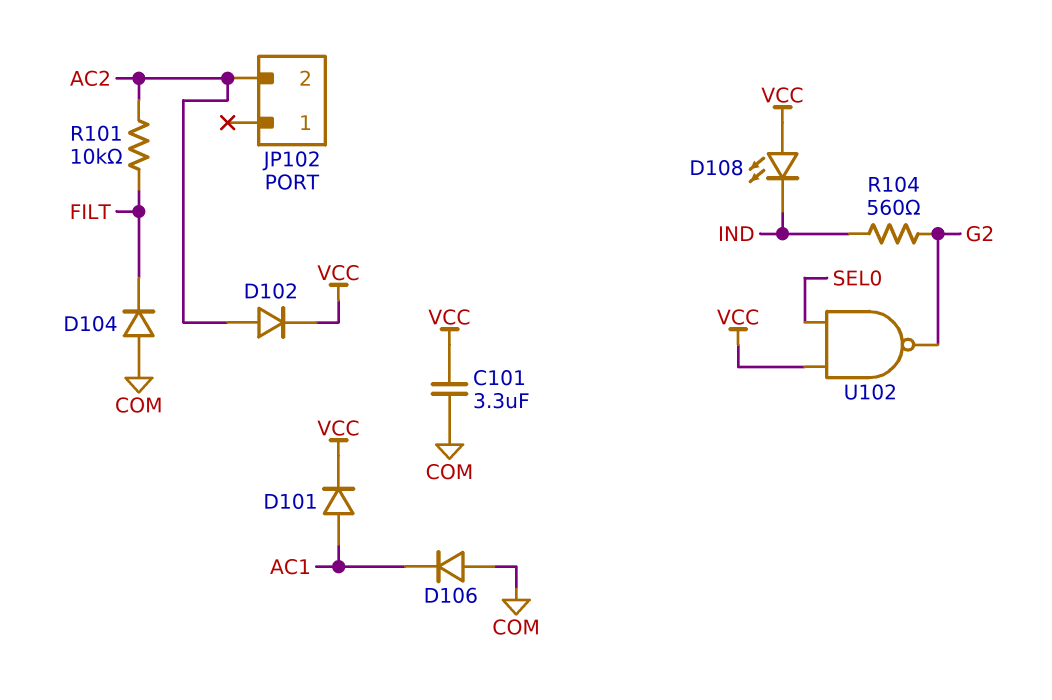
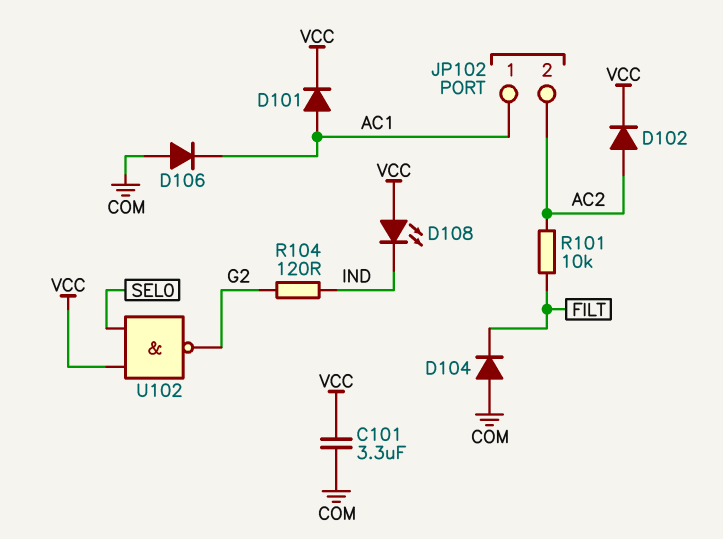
JP102 pin 1: none -> AC1
R104: 560 (G2, IND) -> 120 (G2, IND)

